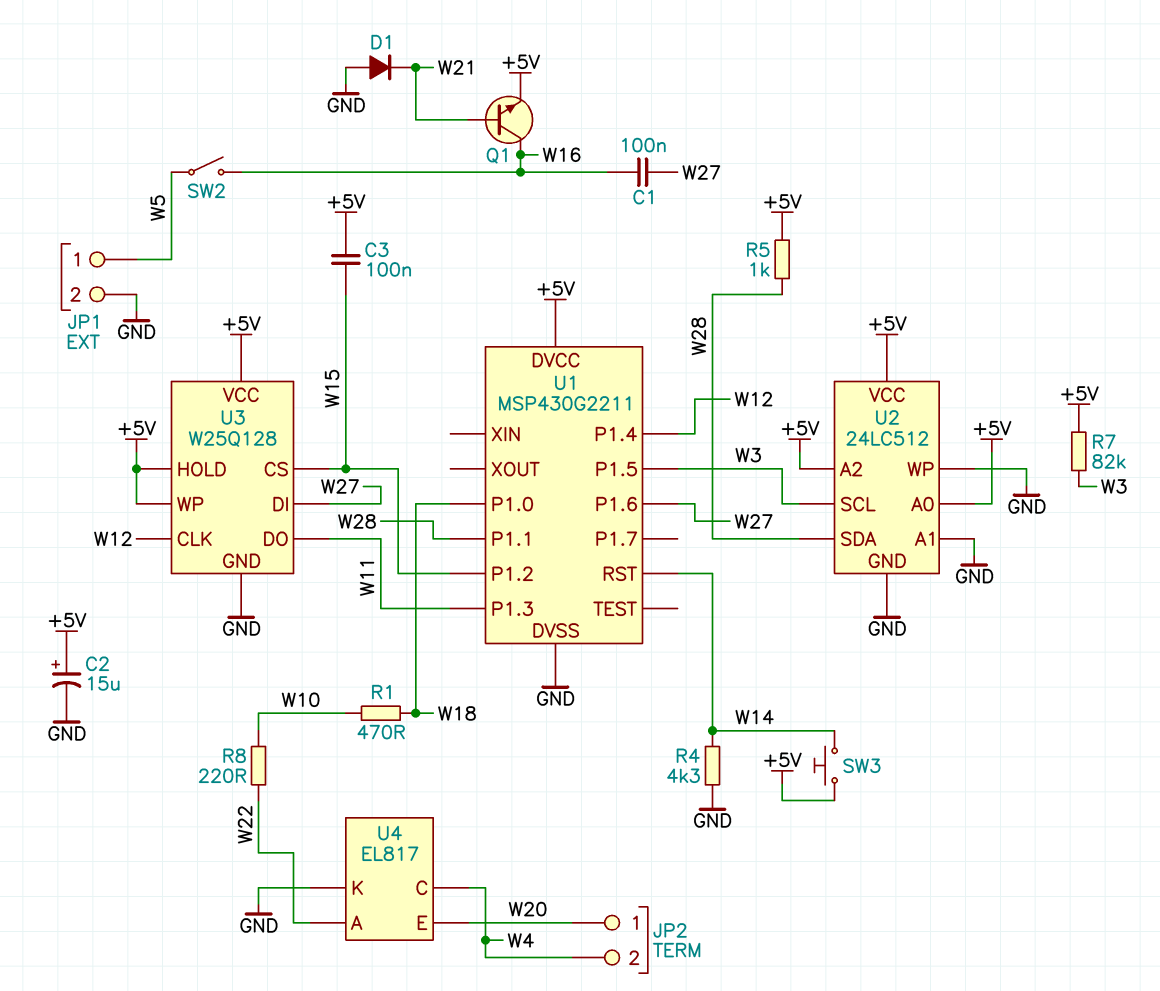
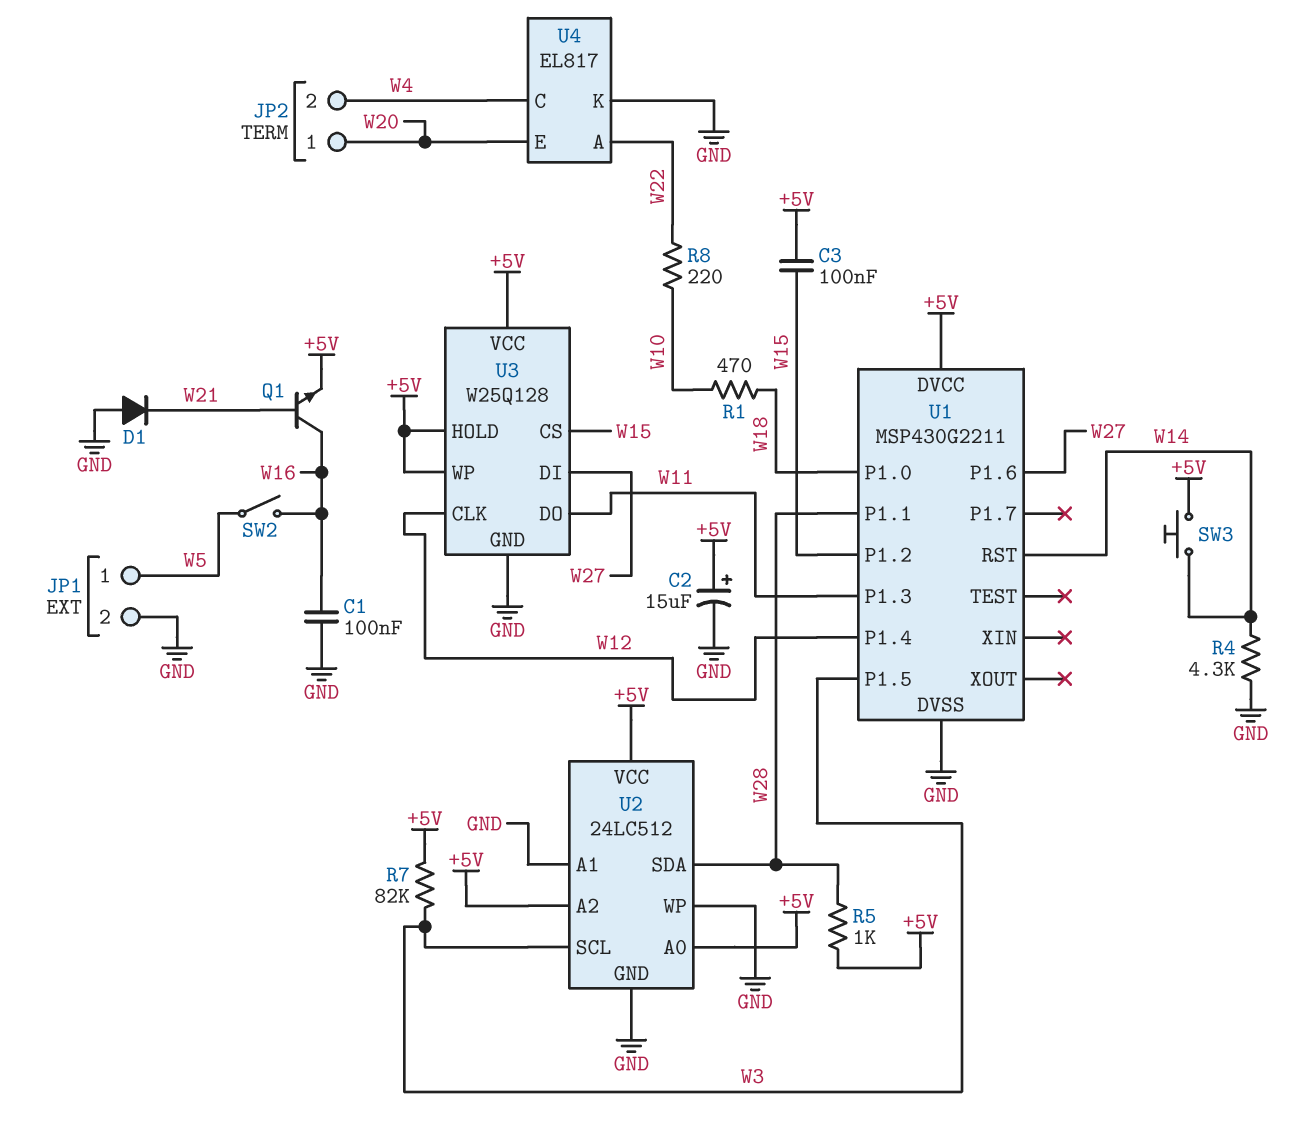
C1: 100nF (W16, W27) -> 100nF (GND, W16)

